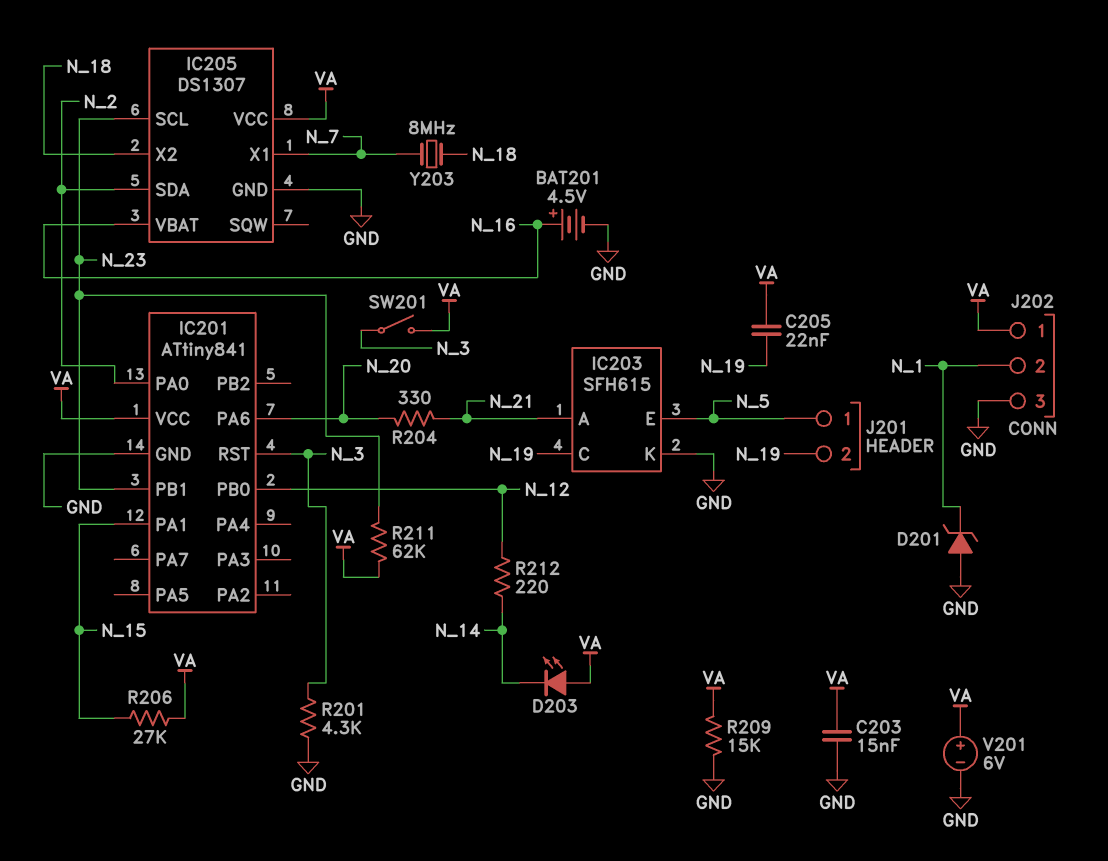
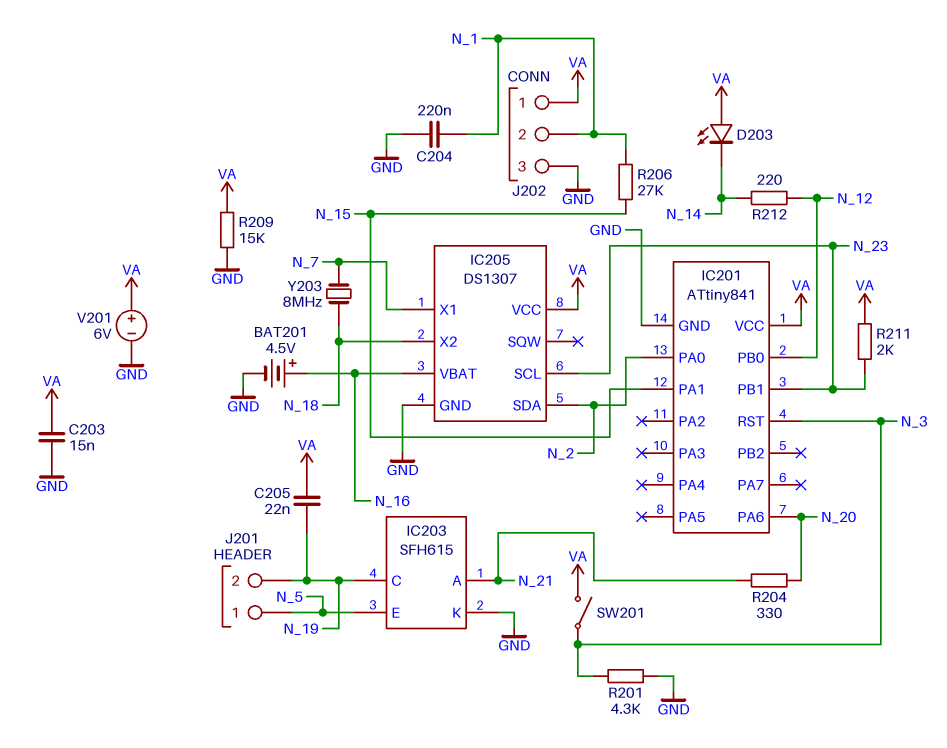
C204: none -> 220nF (GND, N_1)
D201: zener (A GND, K N_1) -> none
R206: 27k (N_15, VA) -> 27k (N_1, N_15)
R211: 62k (N_23, VA) -> 2k (N_23, VA)

